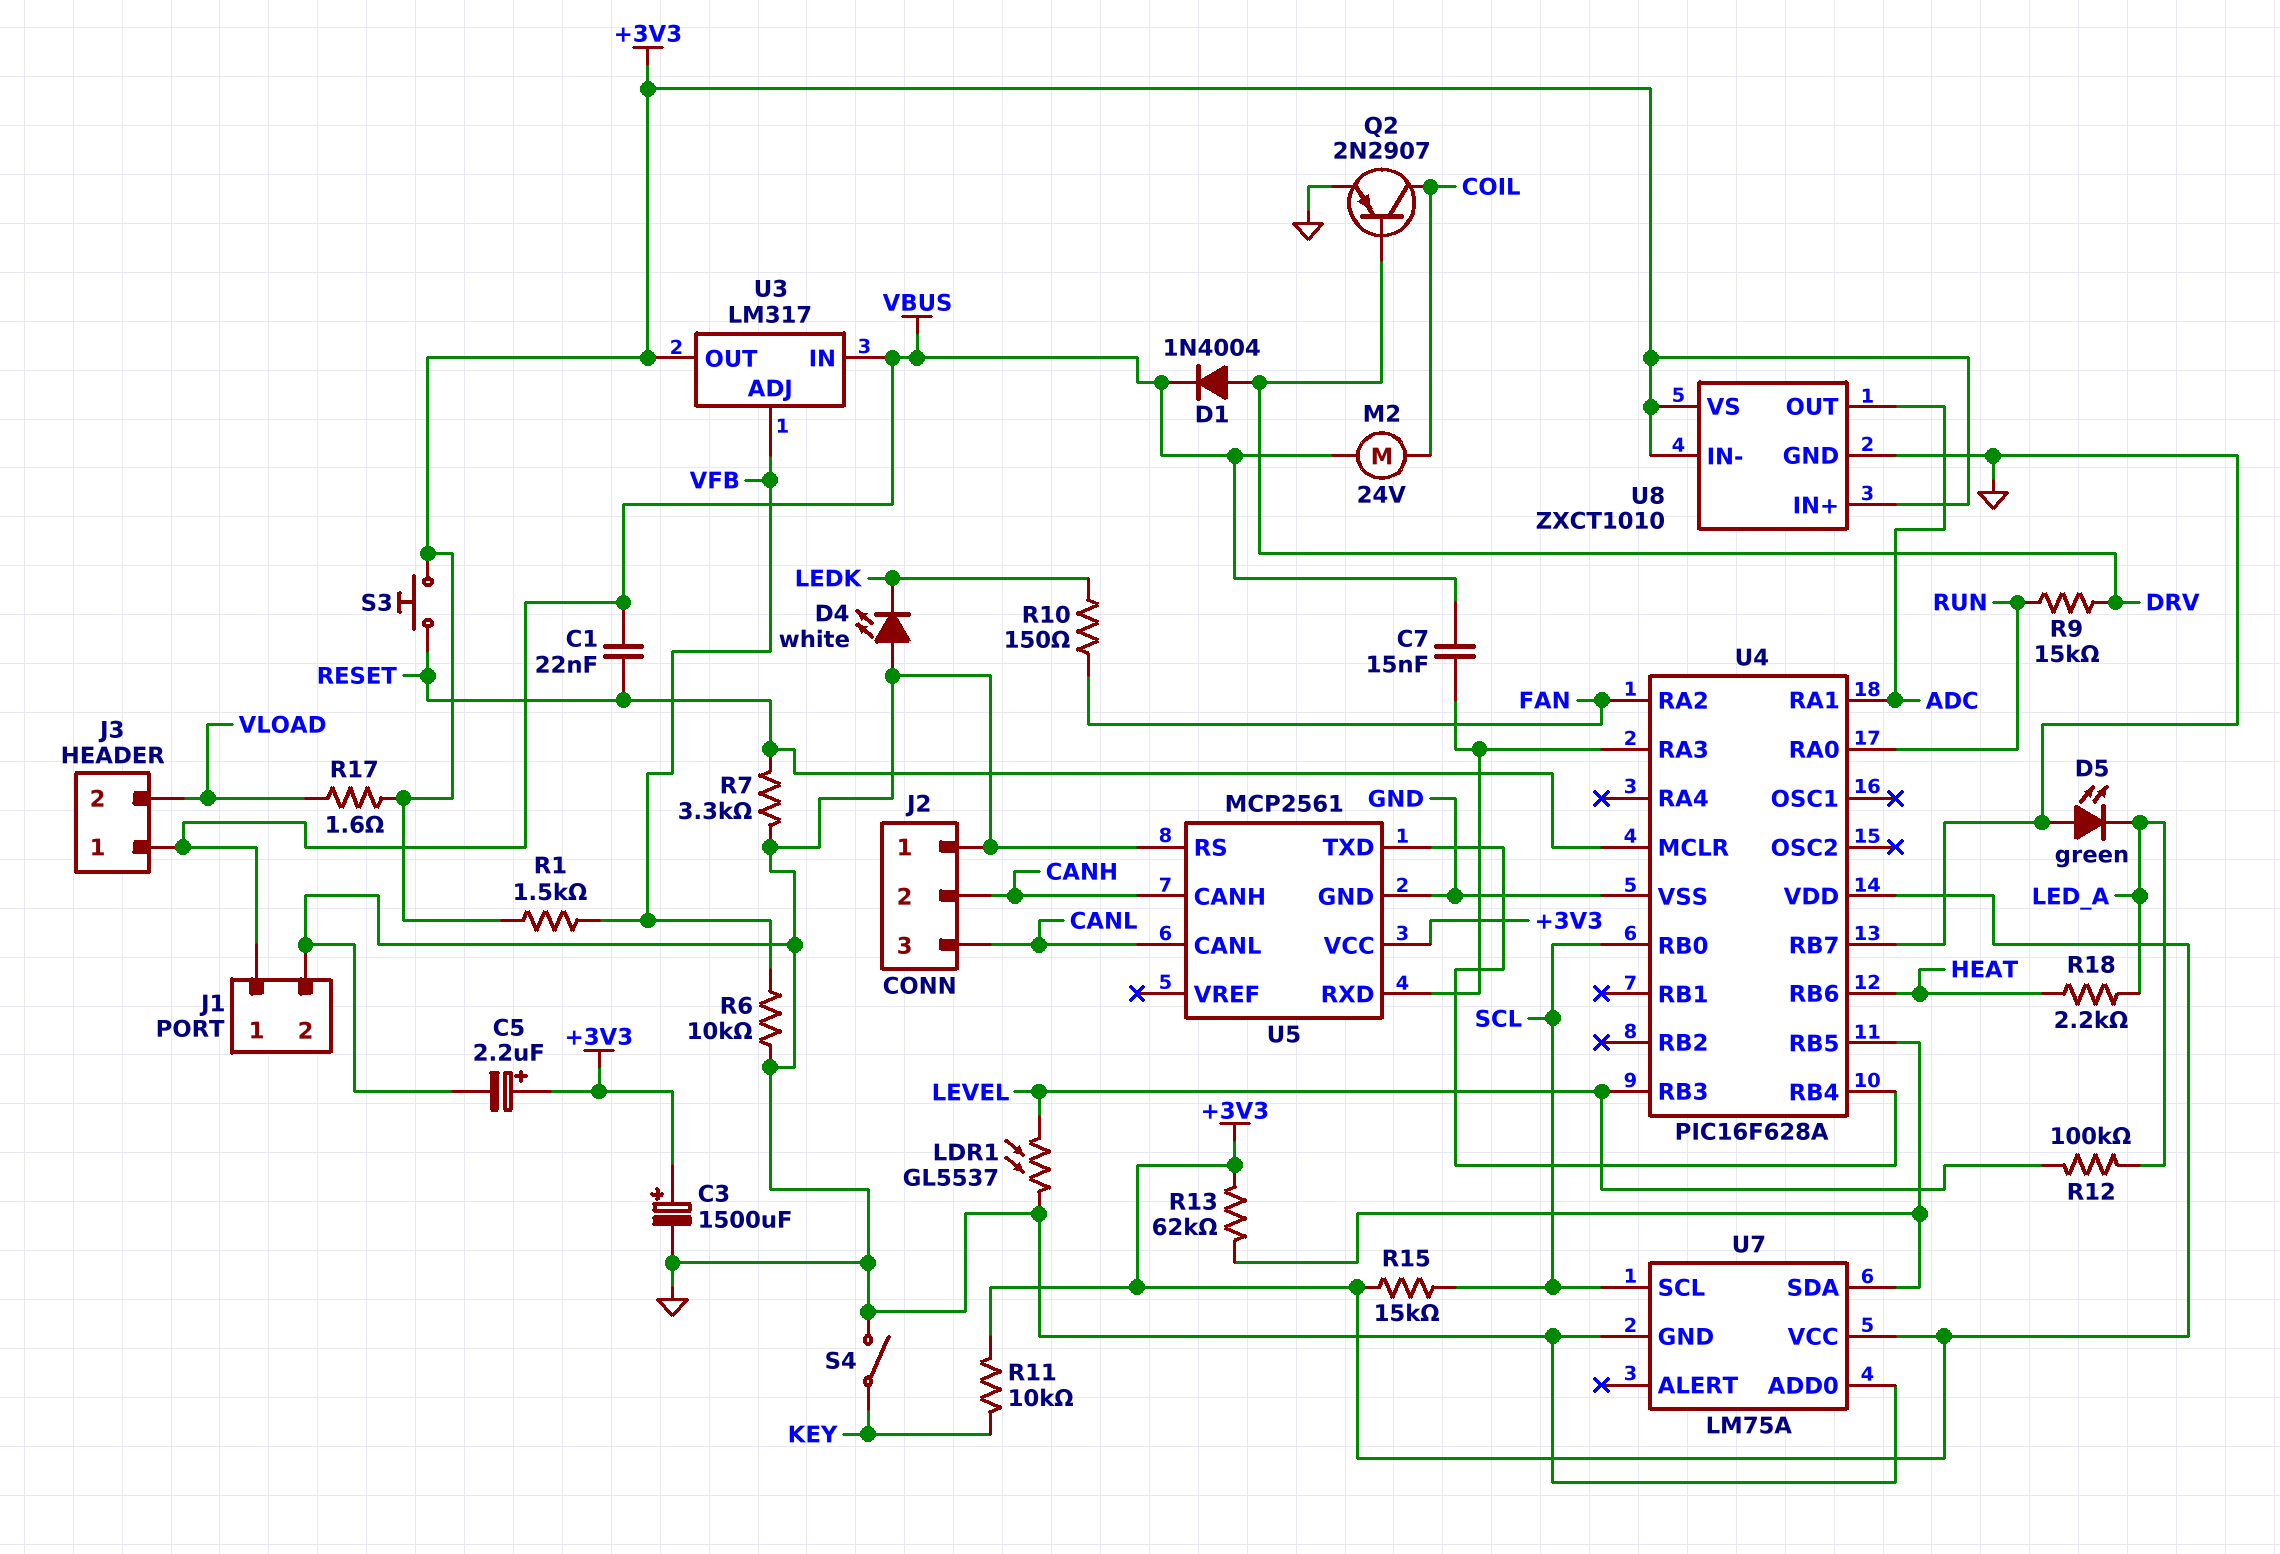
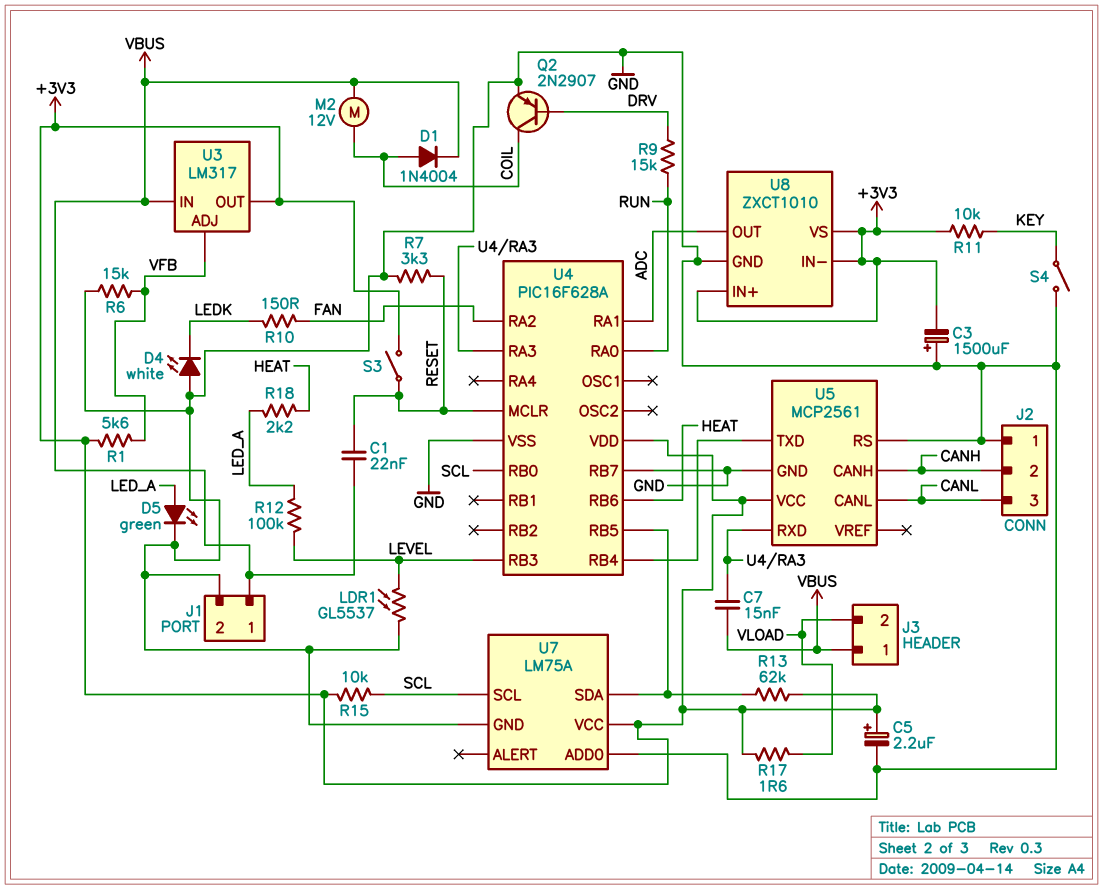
C3: 1500uF (plus +3V3, minus GND) -> 1500uF (plus GND, minus +3V3)
D1: diode 1N4004 (A DRV, K VBUS) -> diode 1N4004 (A COIL, K VBUS)
D5: LED green (A GND, K LED_A) -> LED green (A LED_A, K GND)
M2: motor 24V (COIL, VBUS) -> motor 12V (COIL, VBUS)
R1: 1.5k (+3V3, VFB) -> 5.6k (+3V3, VFB)
R6: 10k (GND, VFB) -> 15k (GND, VFB)
R15: 15k (+3V3, SCL) -> 10k (+3V3, SCL)
S3: button (+3V3, RESET) -> switch (+3V3, RESET)

